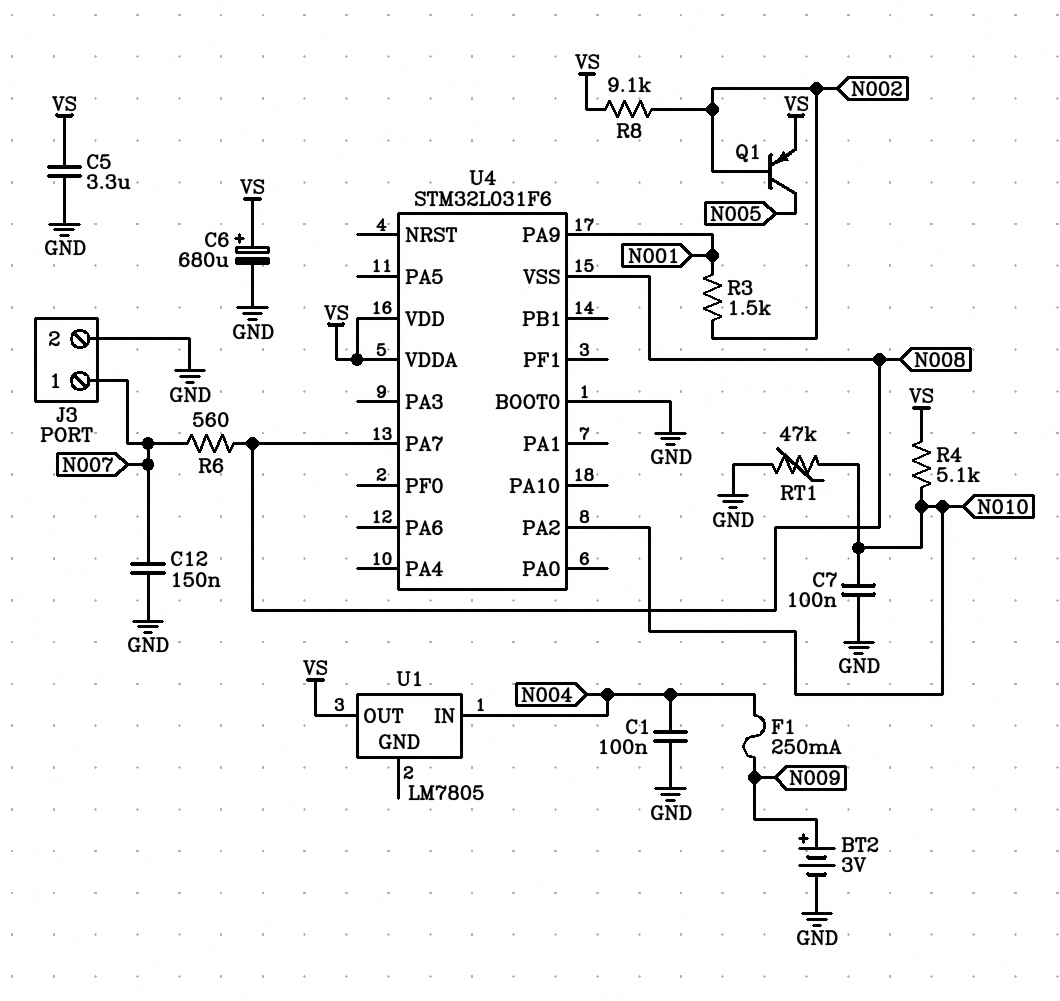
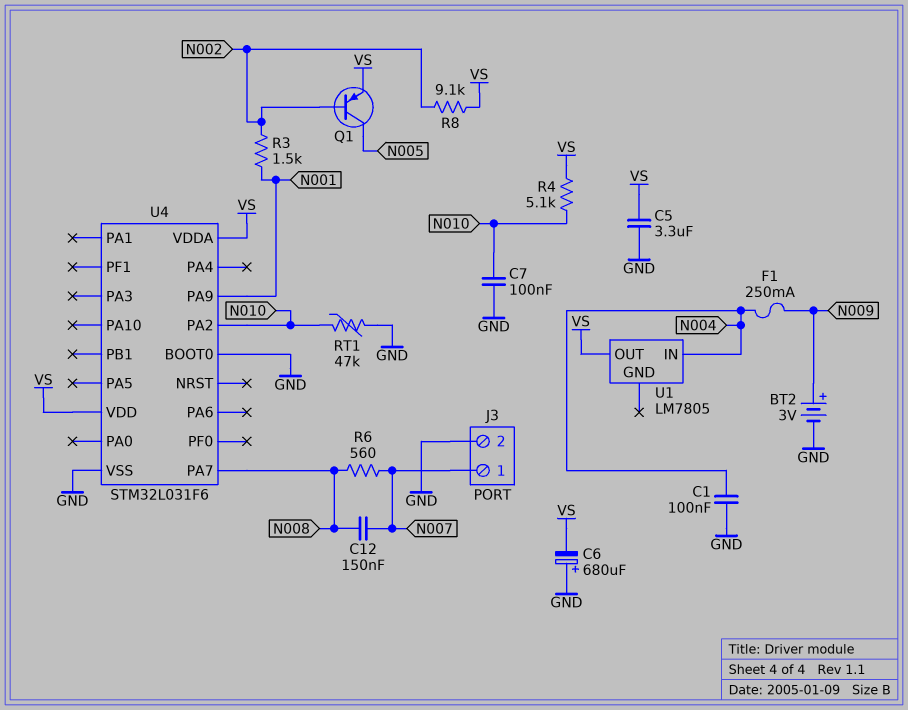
C6: 680uF (plus VS, minus GND) -> 680uF (plus GND, minus VS)
C12: 150nF (GND, N007) -> 150nF (N007, N008)
U4 pin VSS: N008 -> GND

